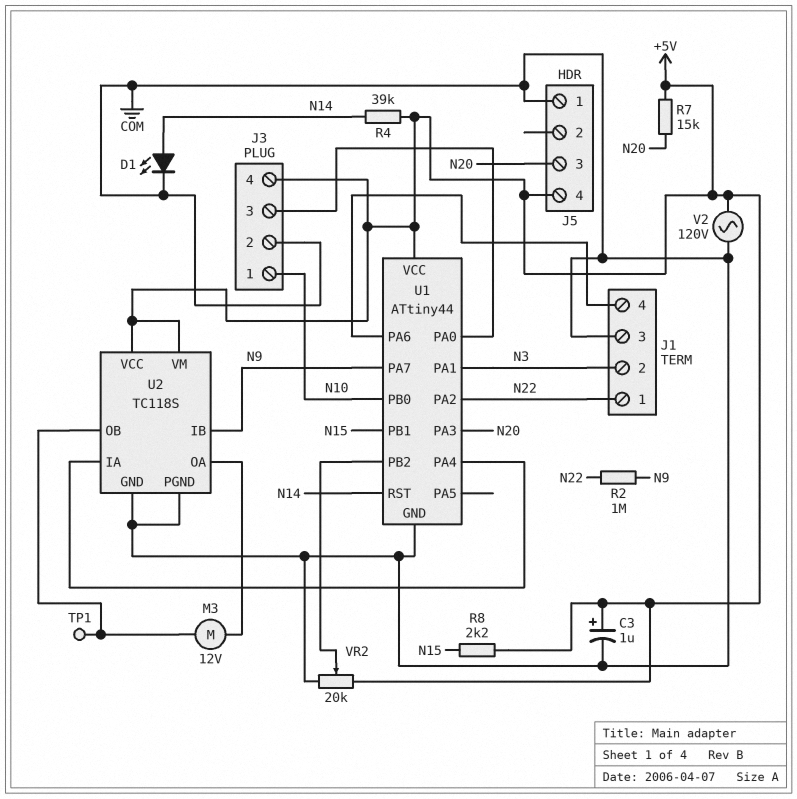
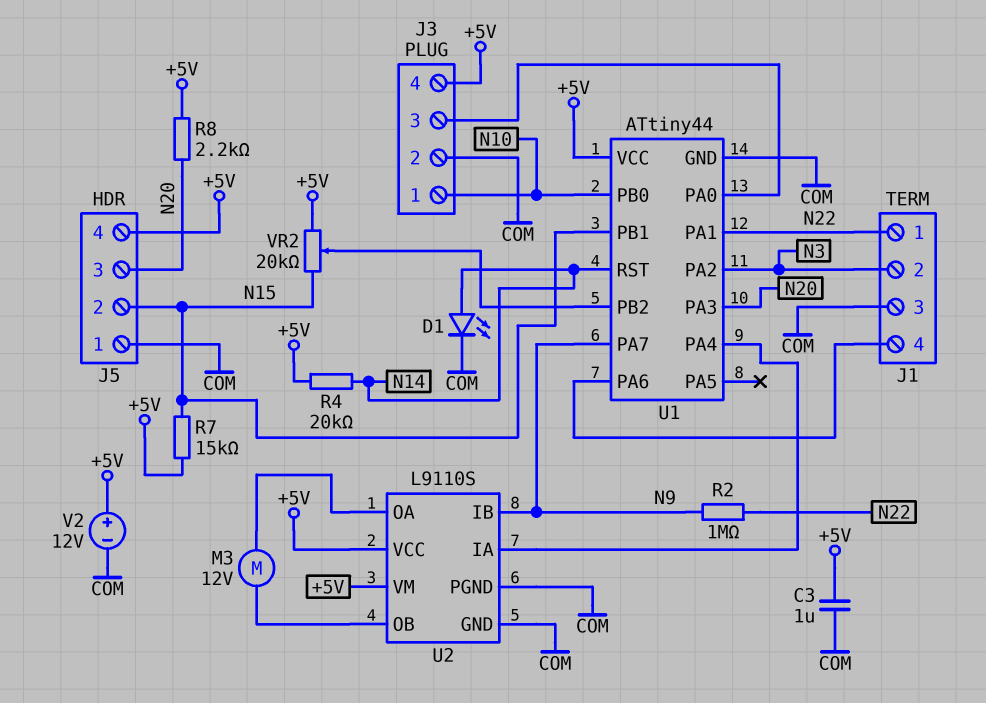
C3: 1uF (plus +5V, minus COM) -> 1uF (+5V, COM)
J5 pin 2: none -> N15
R4: 39k (+5V, N14) -> 20k (+5V, N14)
R7: 15k (+5V, N20) -> 15k (+5V, N15)
R8: 2.2k (+5V, N15) -> 2.2k (+5V, N20)
TP1: test point (U2/OB) -> none
U1 pin PA1: N3 -> N22
U1 pin PA2: N22 -> N3
U2: TC118S -> L9110S
V2: AC 120V (+5V, COM) -> 12V (plus +5V, minus COM)
VR2: 20k (+5V, COM, wiper U1/PB2) -> 20k (+5V, N15, wiper U1/PB2)

